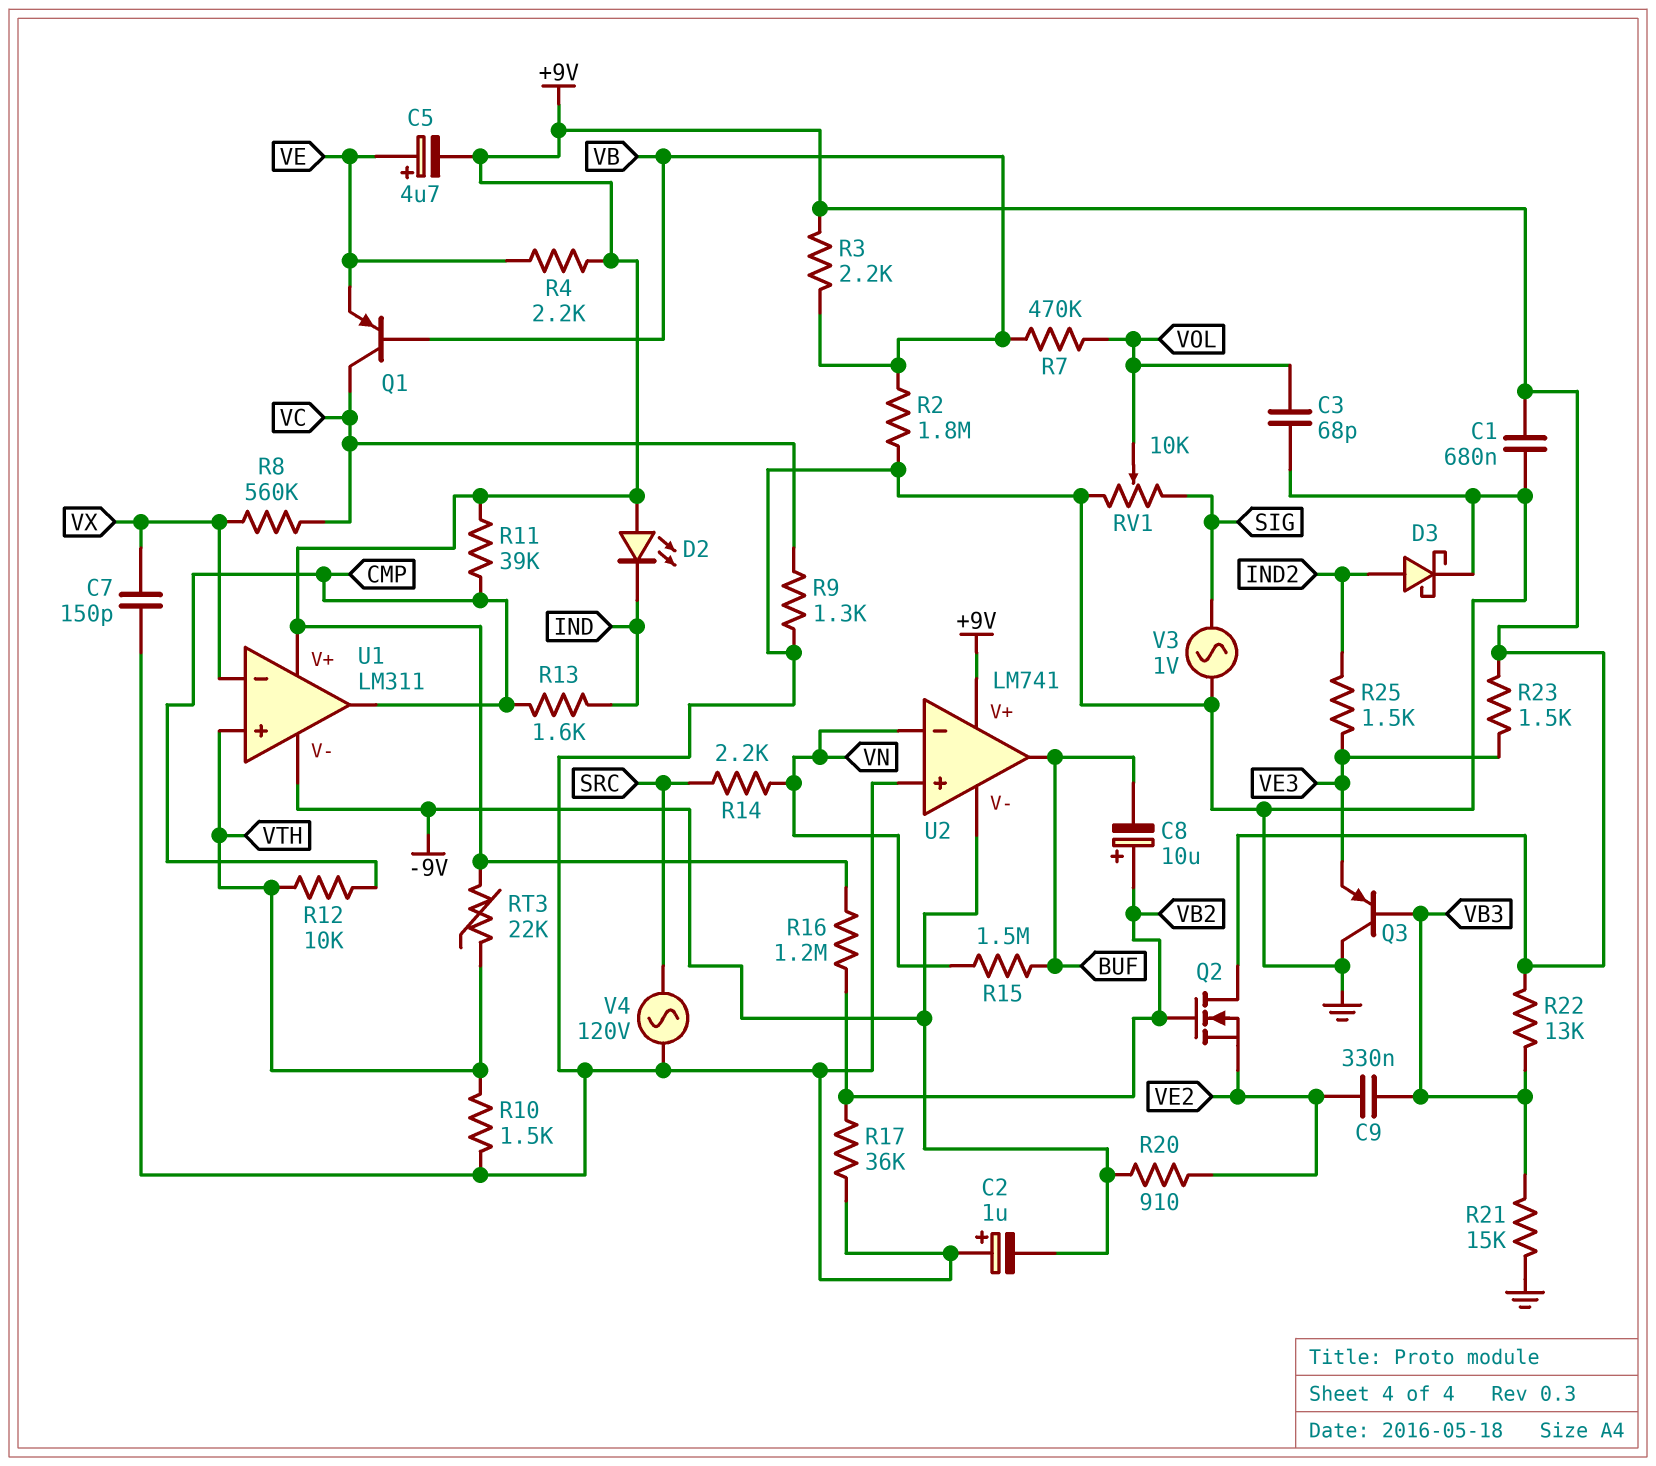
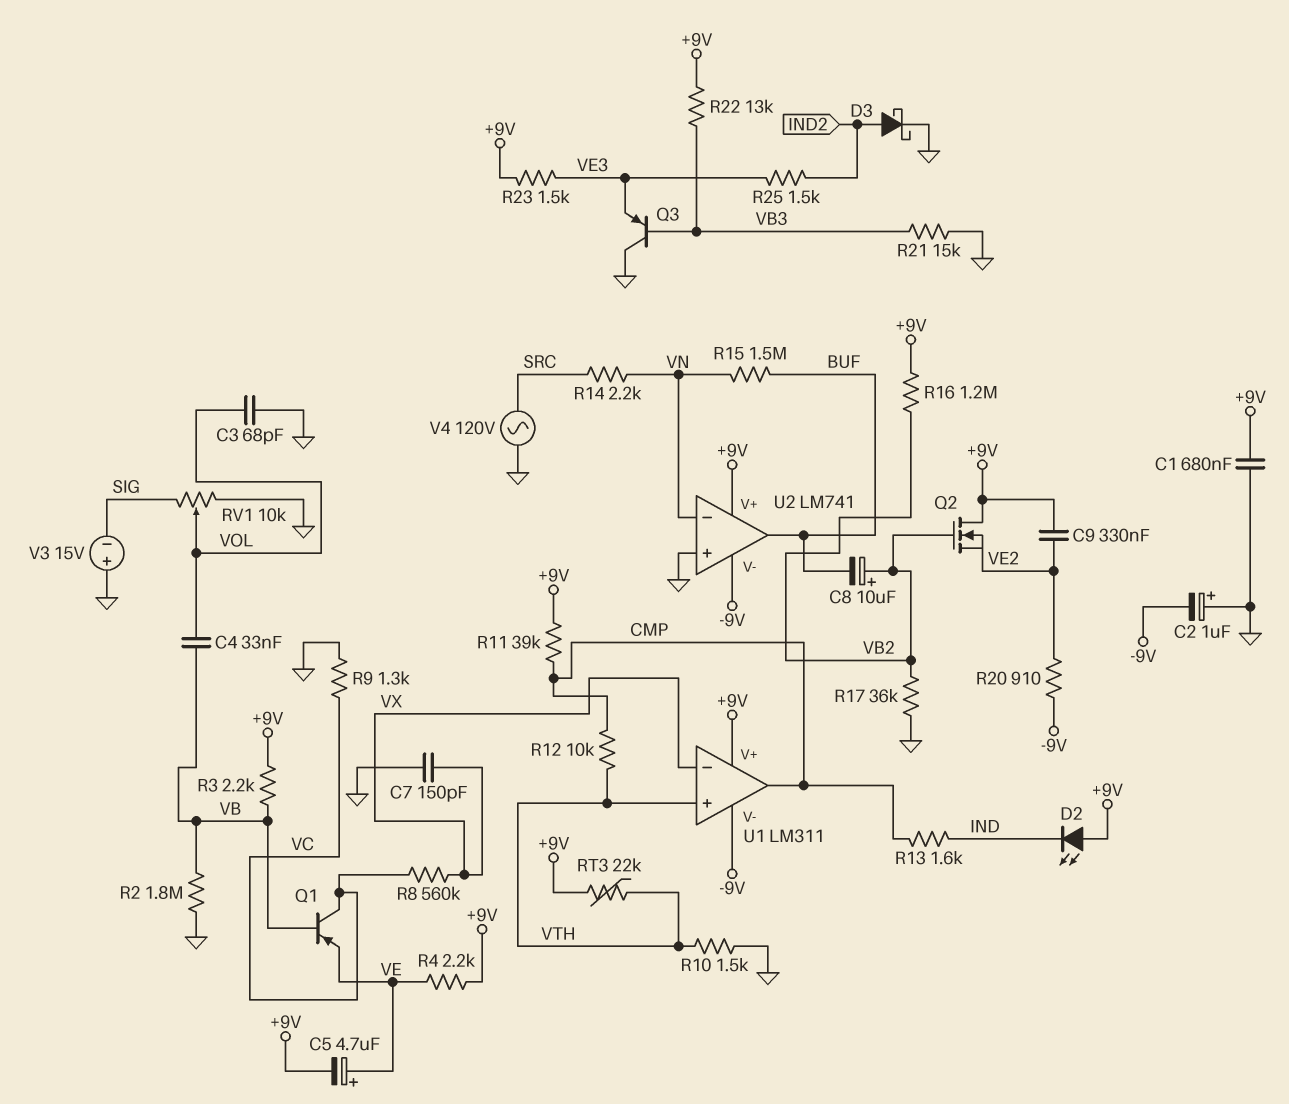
C4: none -> 33nF (VB, VOL)
C9: 330nF (VB3, VE2) -> 330nF (+9V, VE2)
R7: 470k (VB, VOL) -> none
V3: AC 1V (GND, SIG) -> 15V (plus GND, minus SIG)

